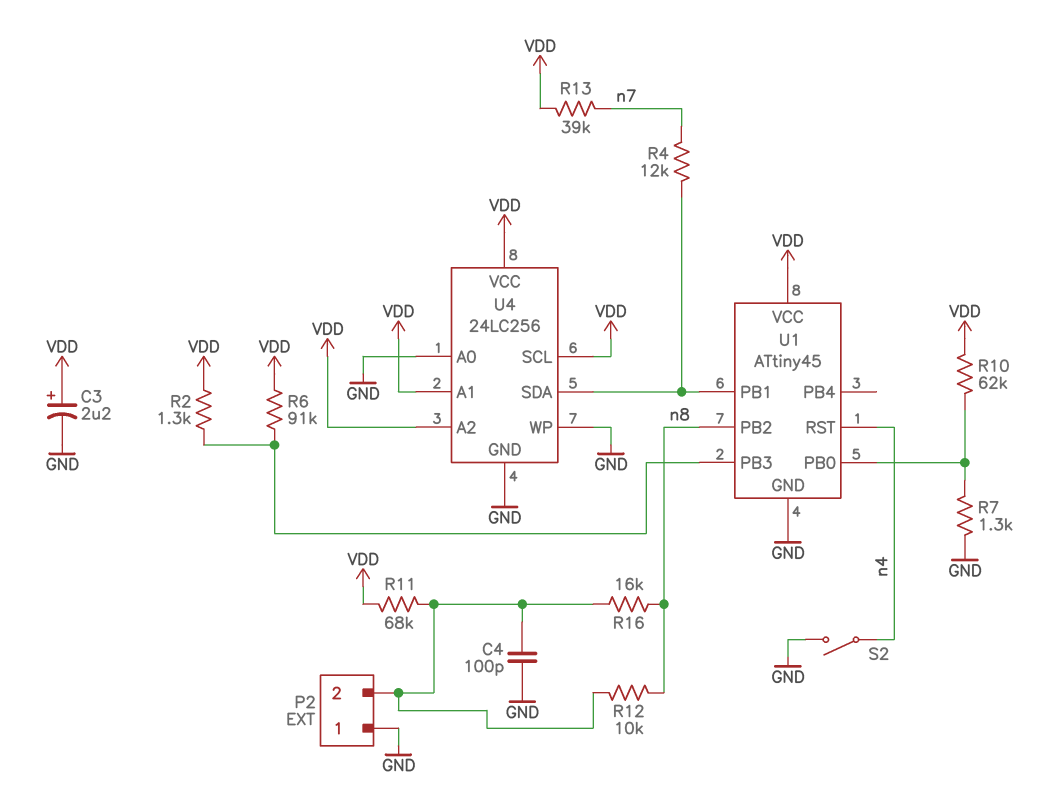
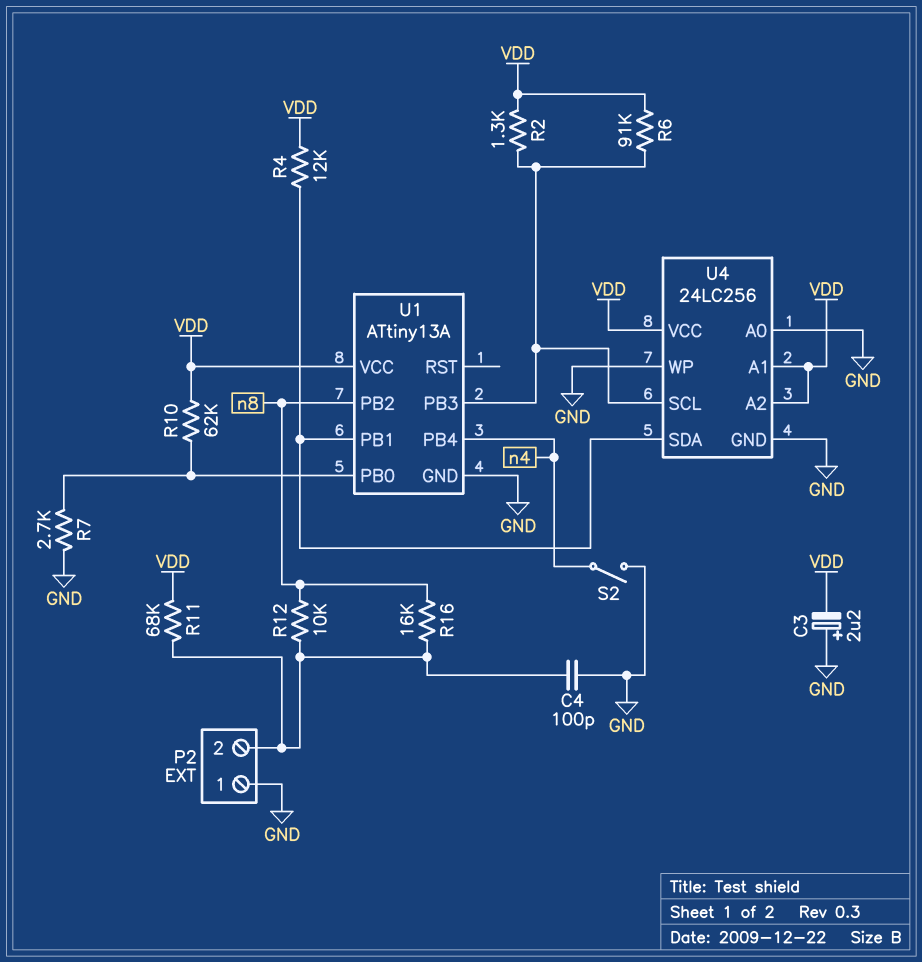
C3: 2.2uF (plus VDD, minus GND) -> 2.2uF (plus GND, minus VDD)
R4: 12k (U1/PB1, n7) -> 12k (U1/PB1, VDD)
R7: 1.3k (GND, U1/PB0) -> 2.7k (GND, U1/PB0)
R13: 39k (VDD, n7) -> none
U1: ATtiny45 -> ATtiny13A
U1 pin PB4: none -> n4
U1 pin RST: n4 -> none
U4 pin SCL: VDD -> U1/PB3

